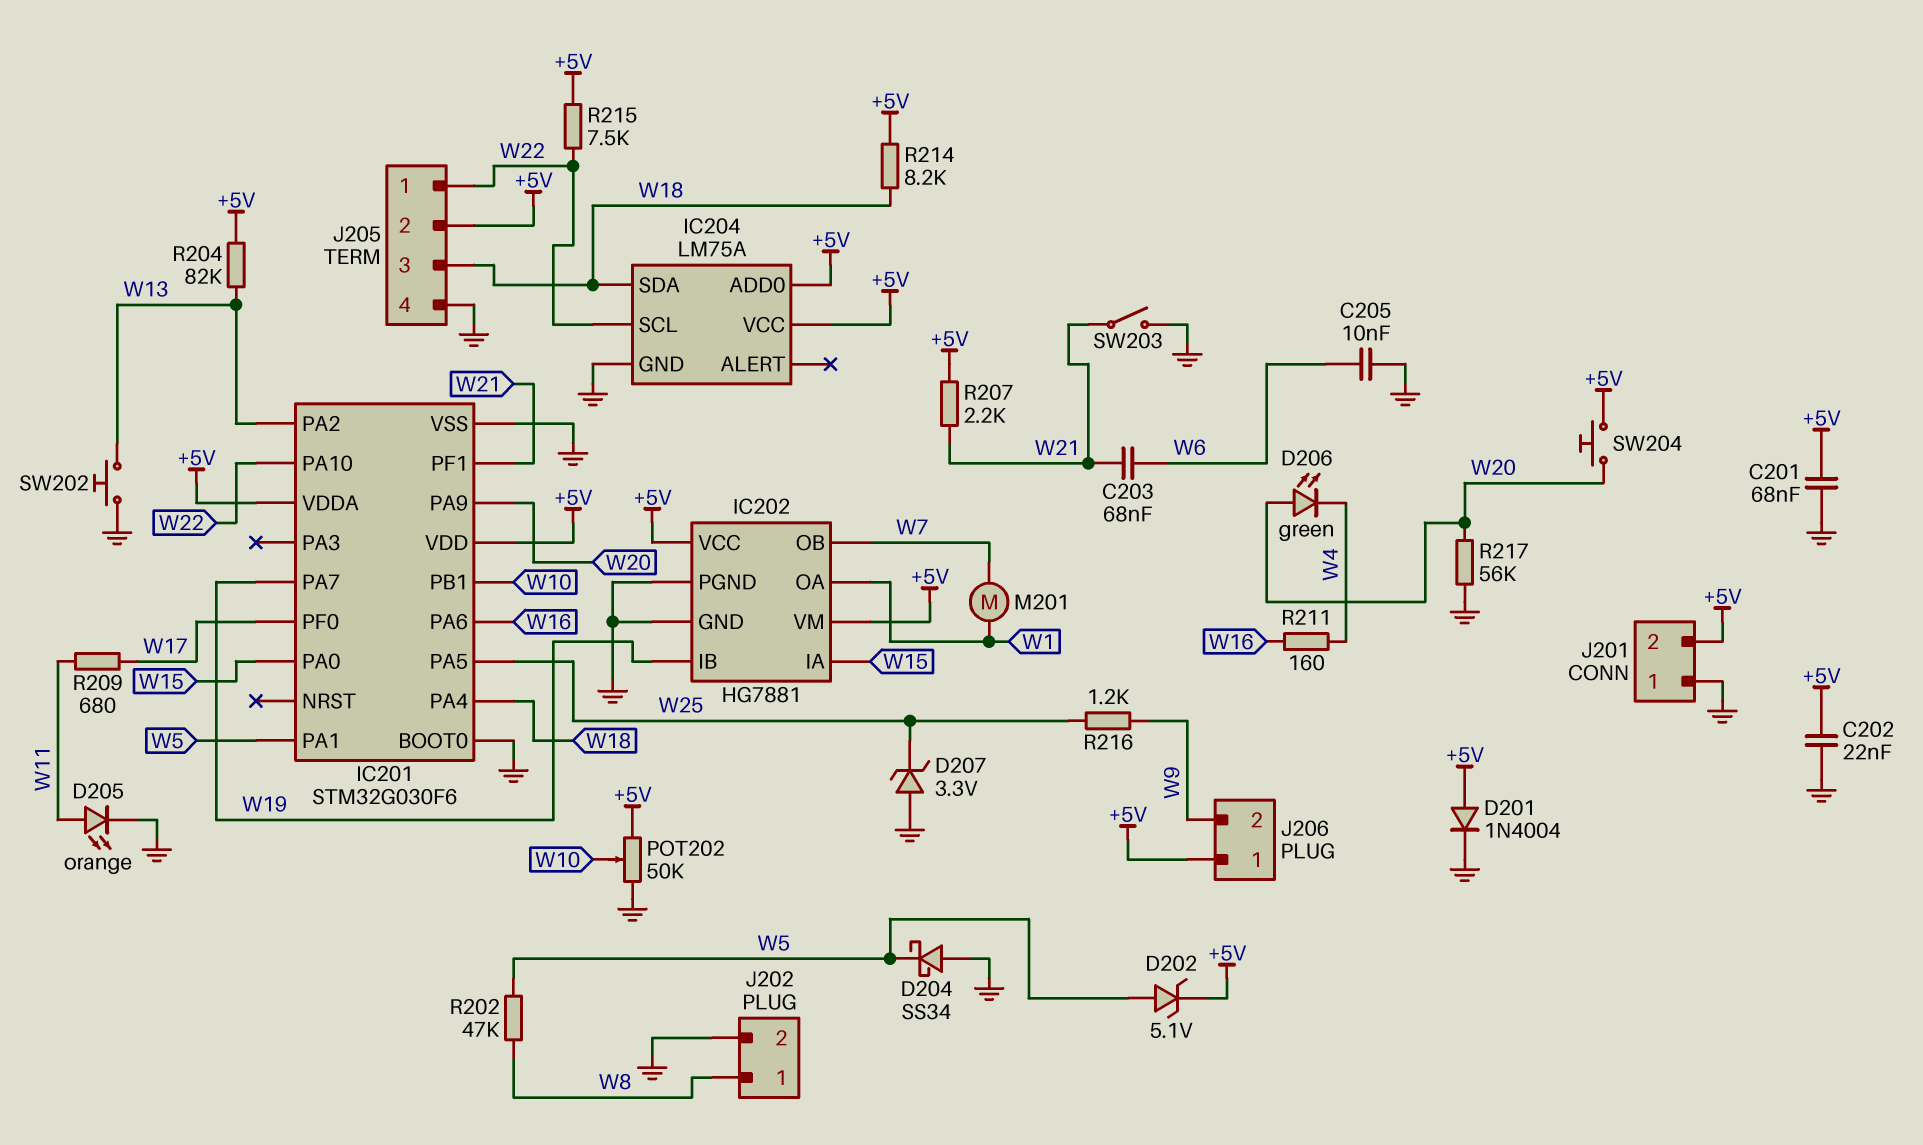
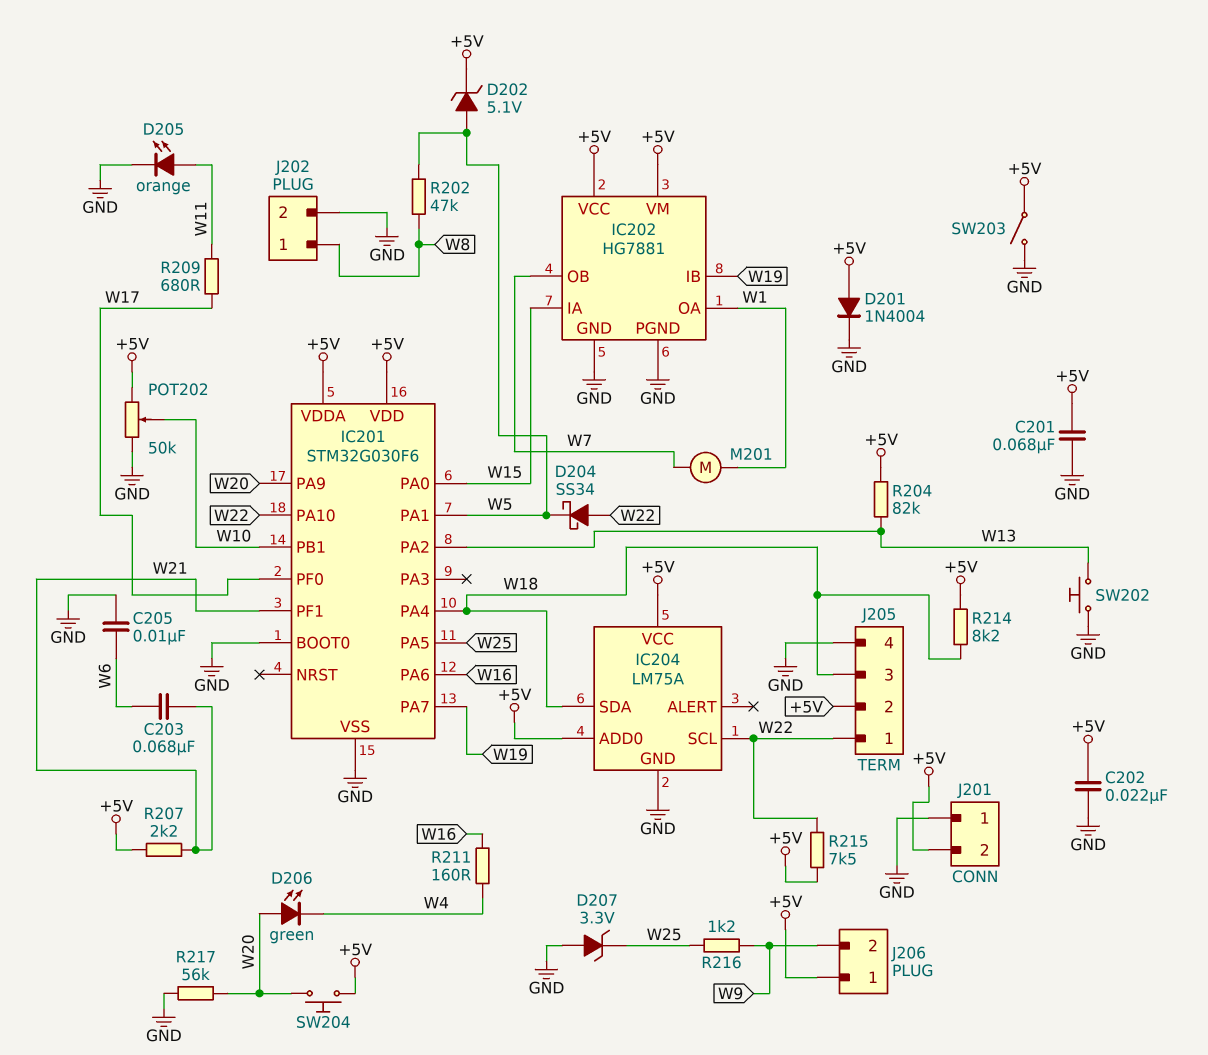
D204: schottky SS34 (A GND, K W5) -> schottky SS34 (A W22, K W5)
SW203: switch (GND, W21) -> switch (+5V, GND)

